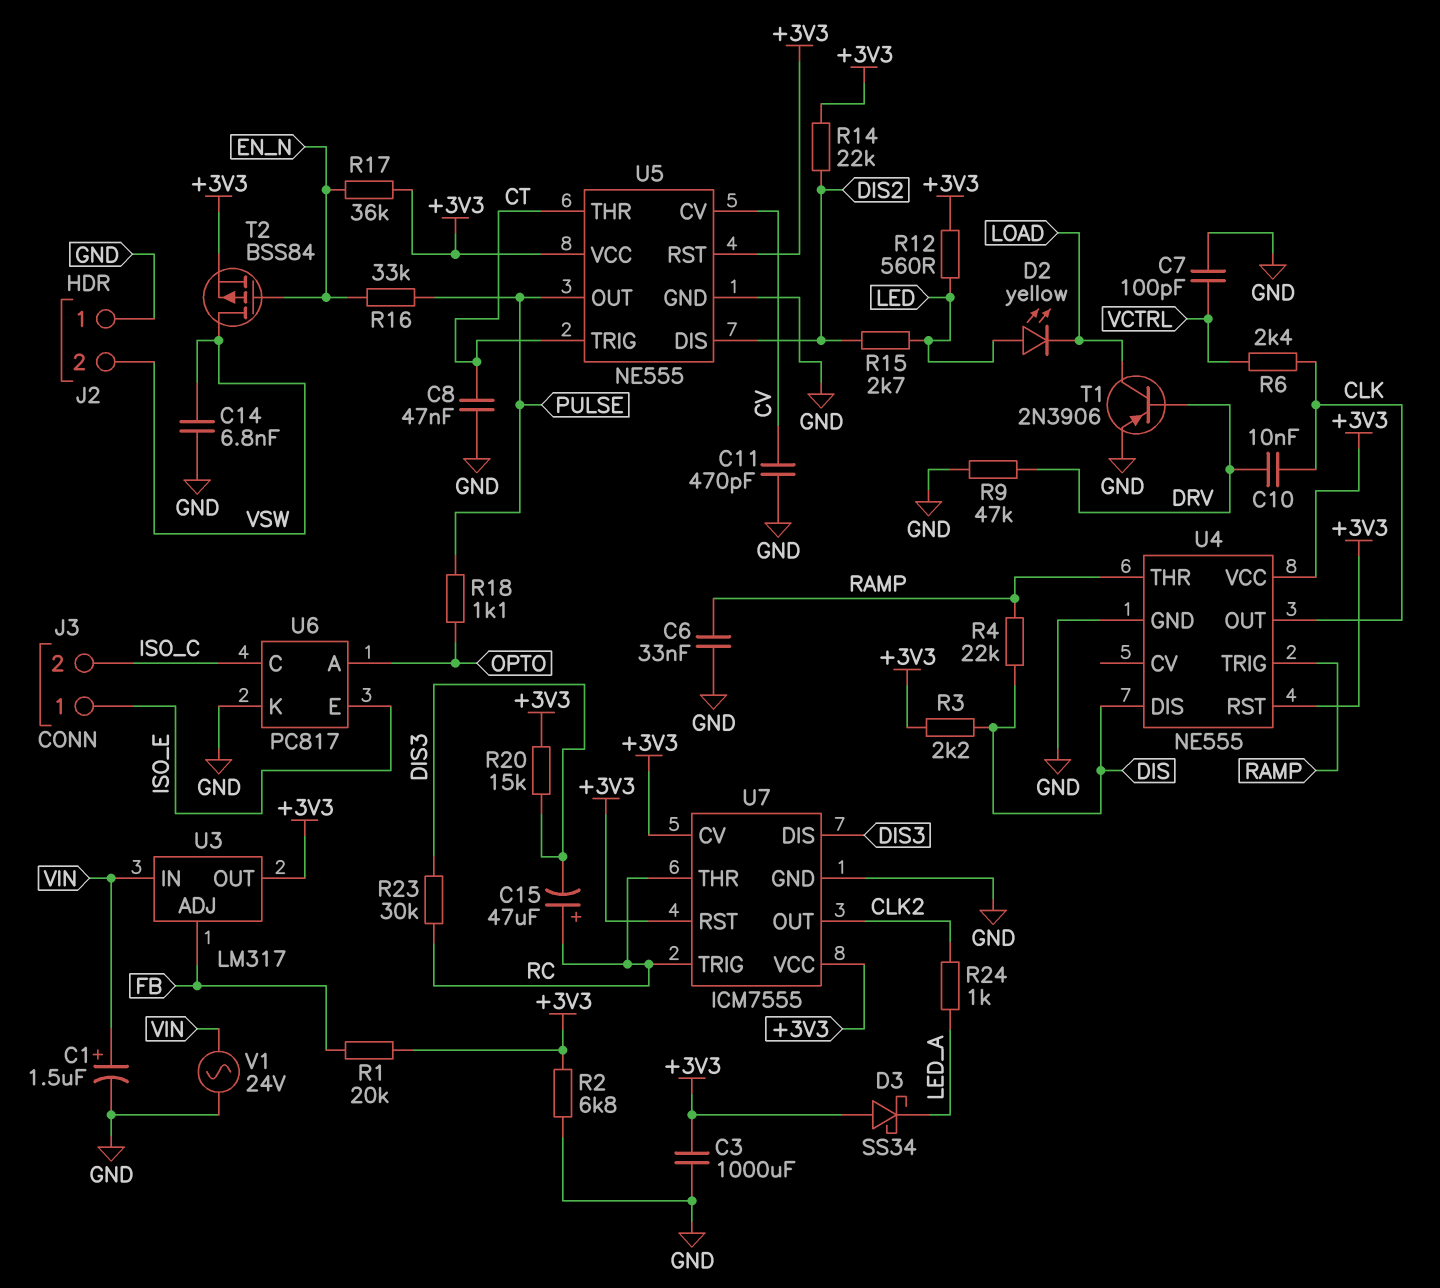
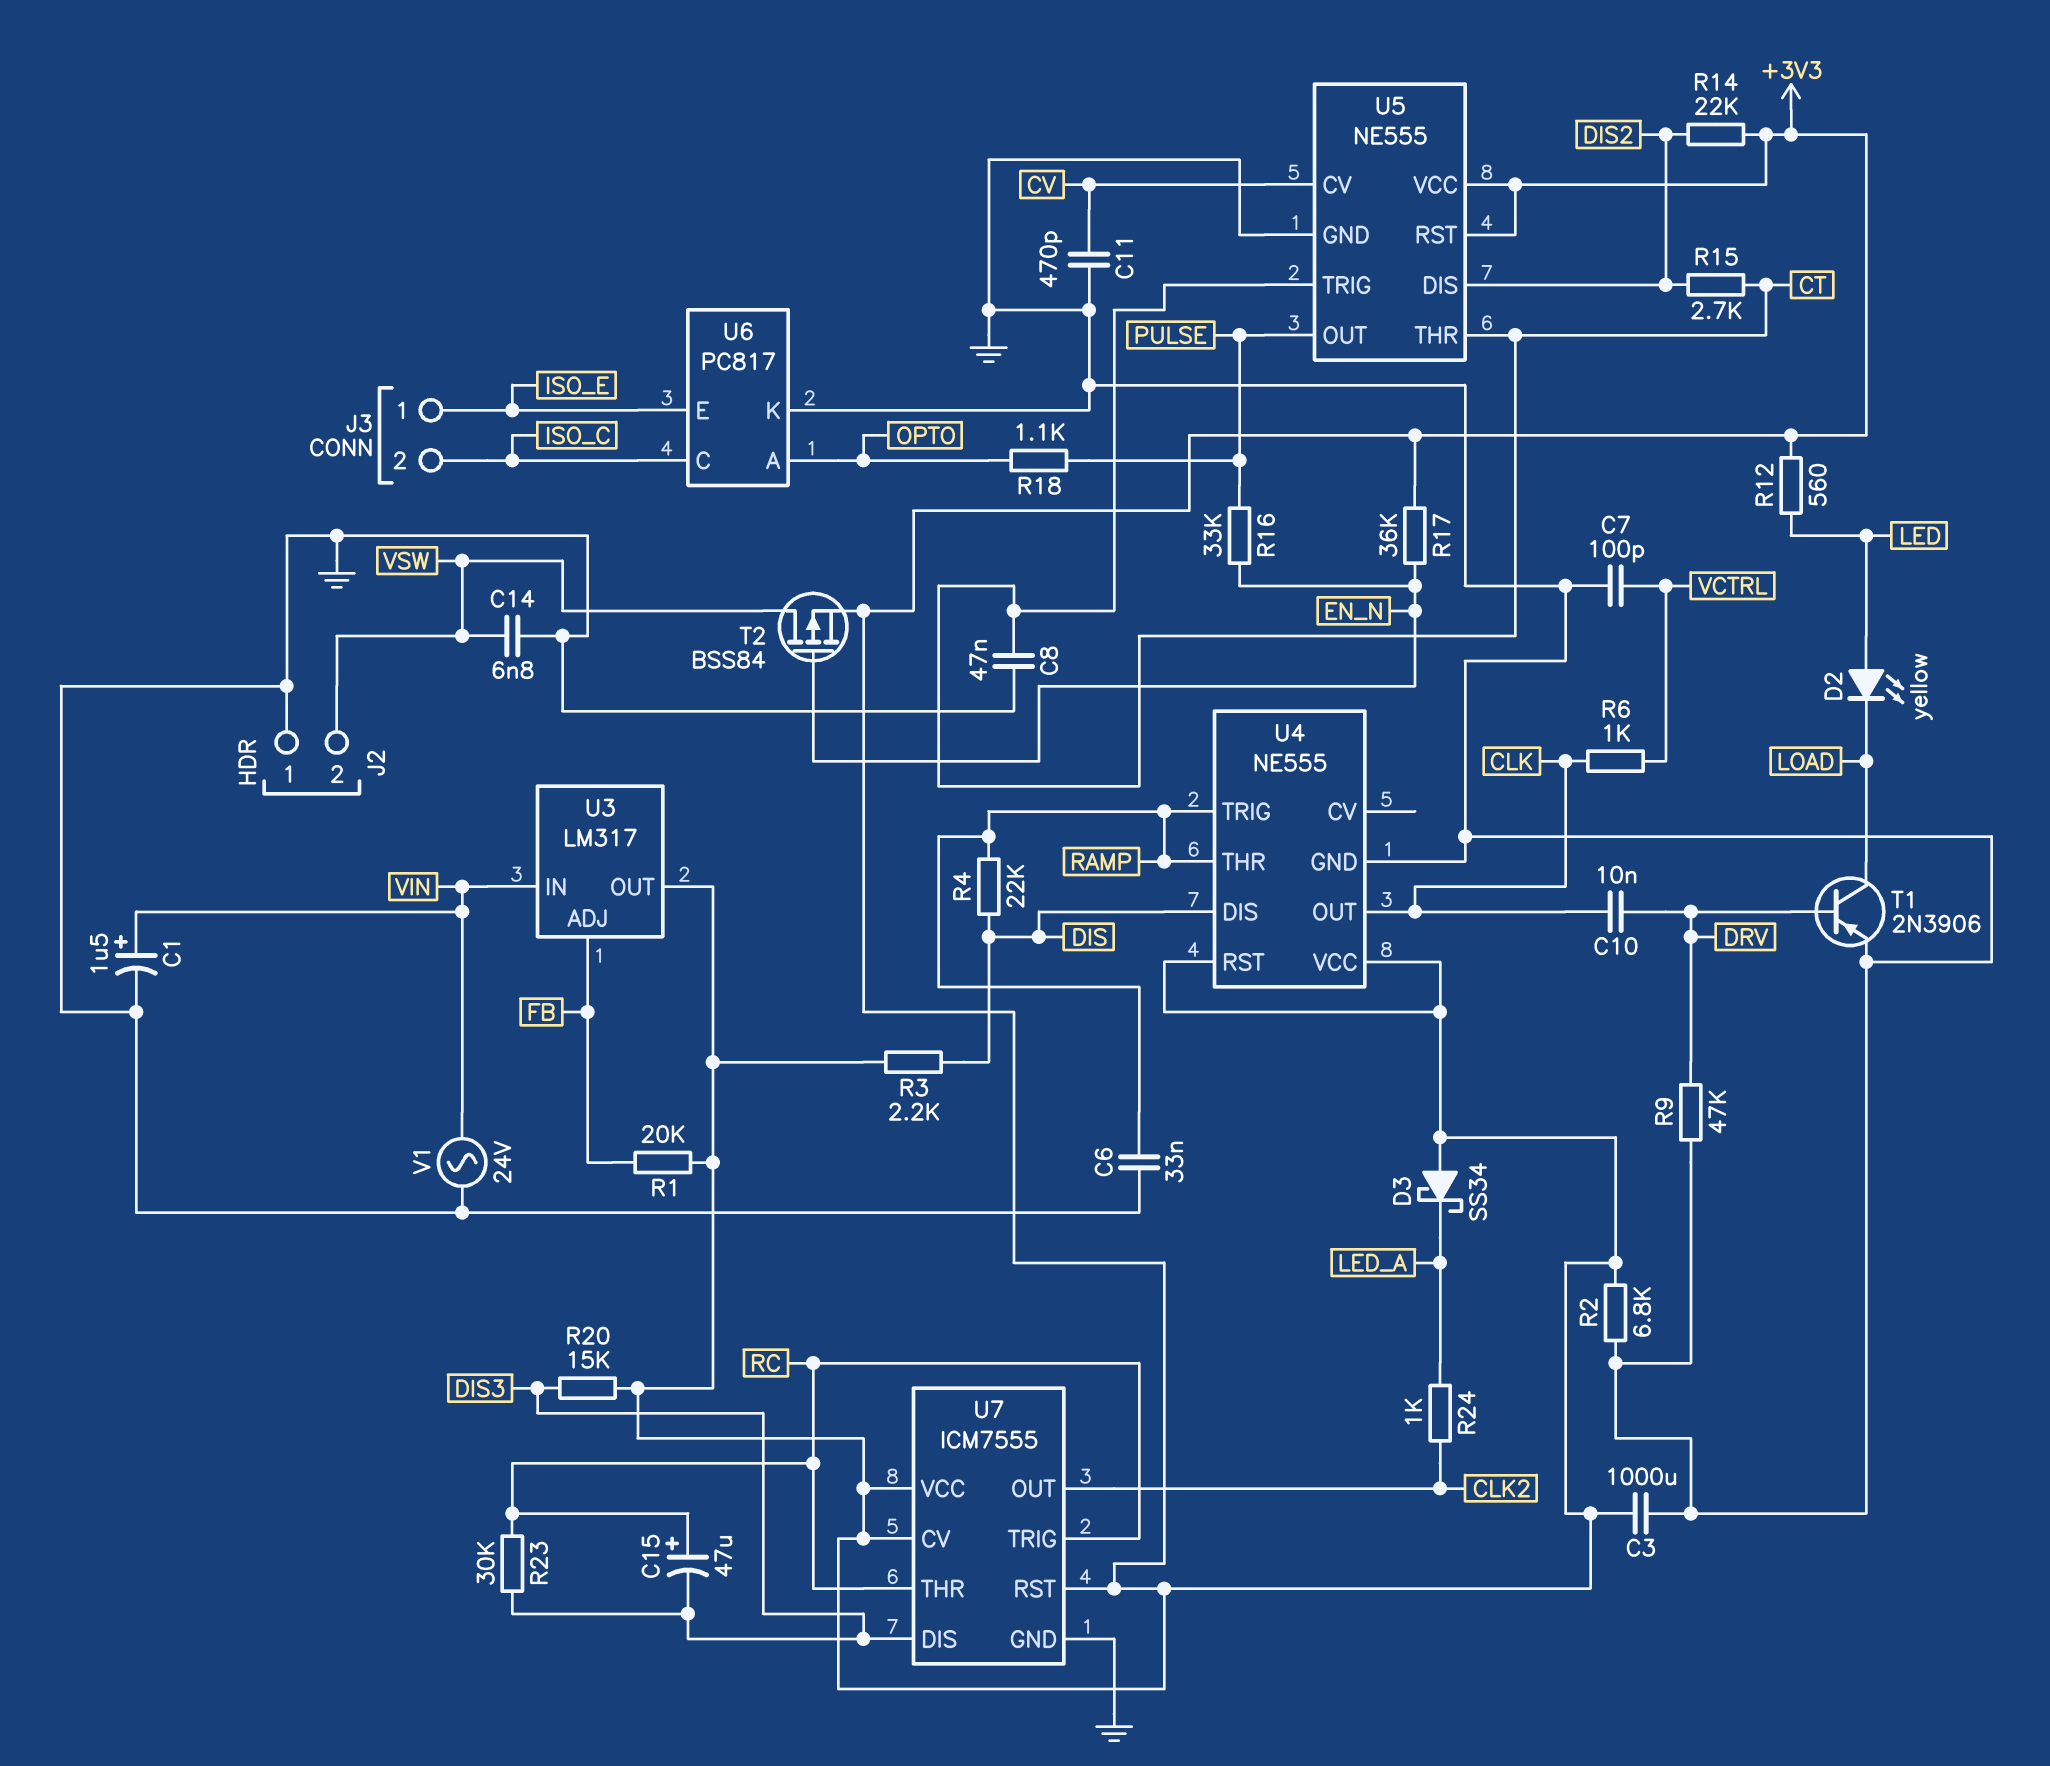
R6: 2.4k (CLK, VCTRL) -> 1k (CLK, VCTRL)
R15: 2.7k (DIS2, LED) -> 2.7k (CT, DIS2)

